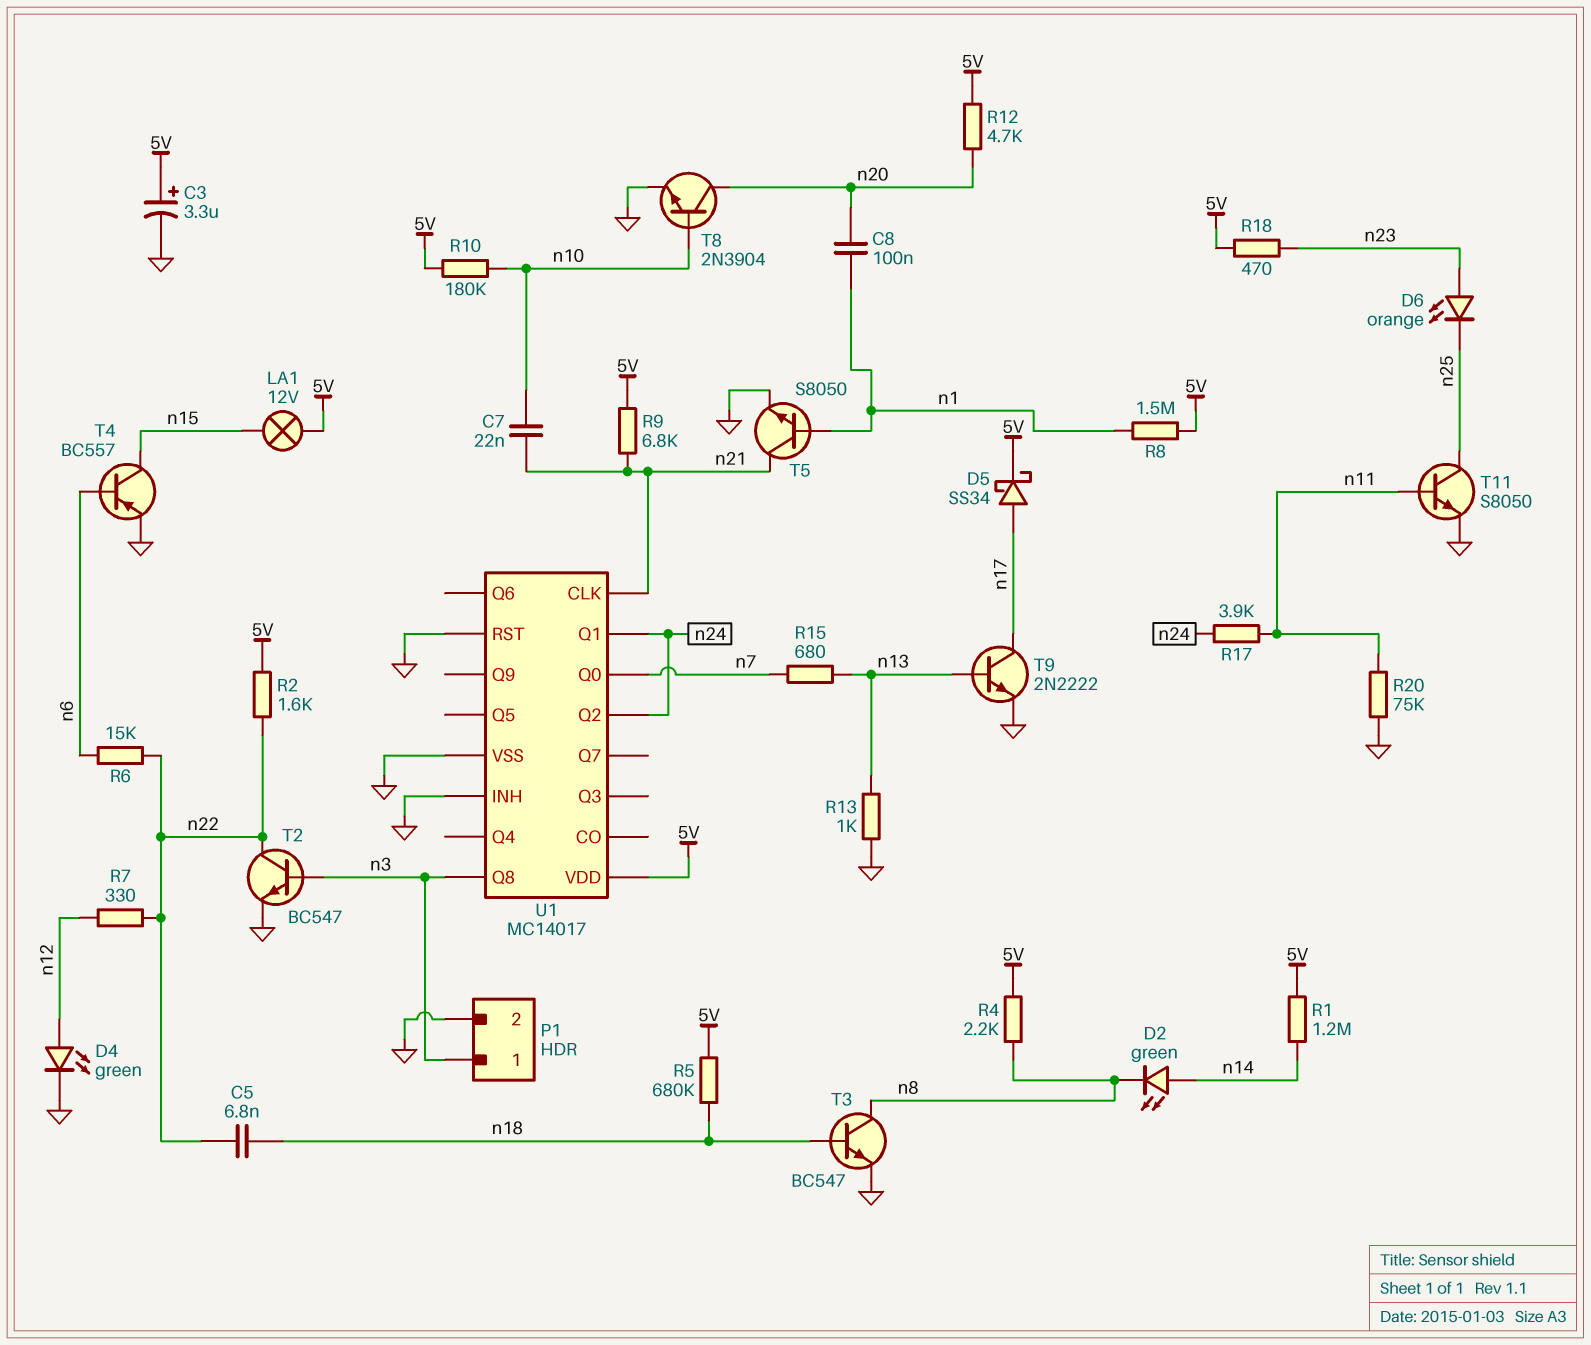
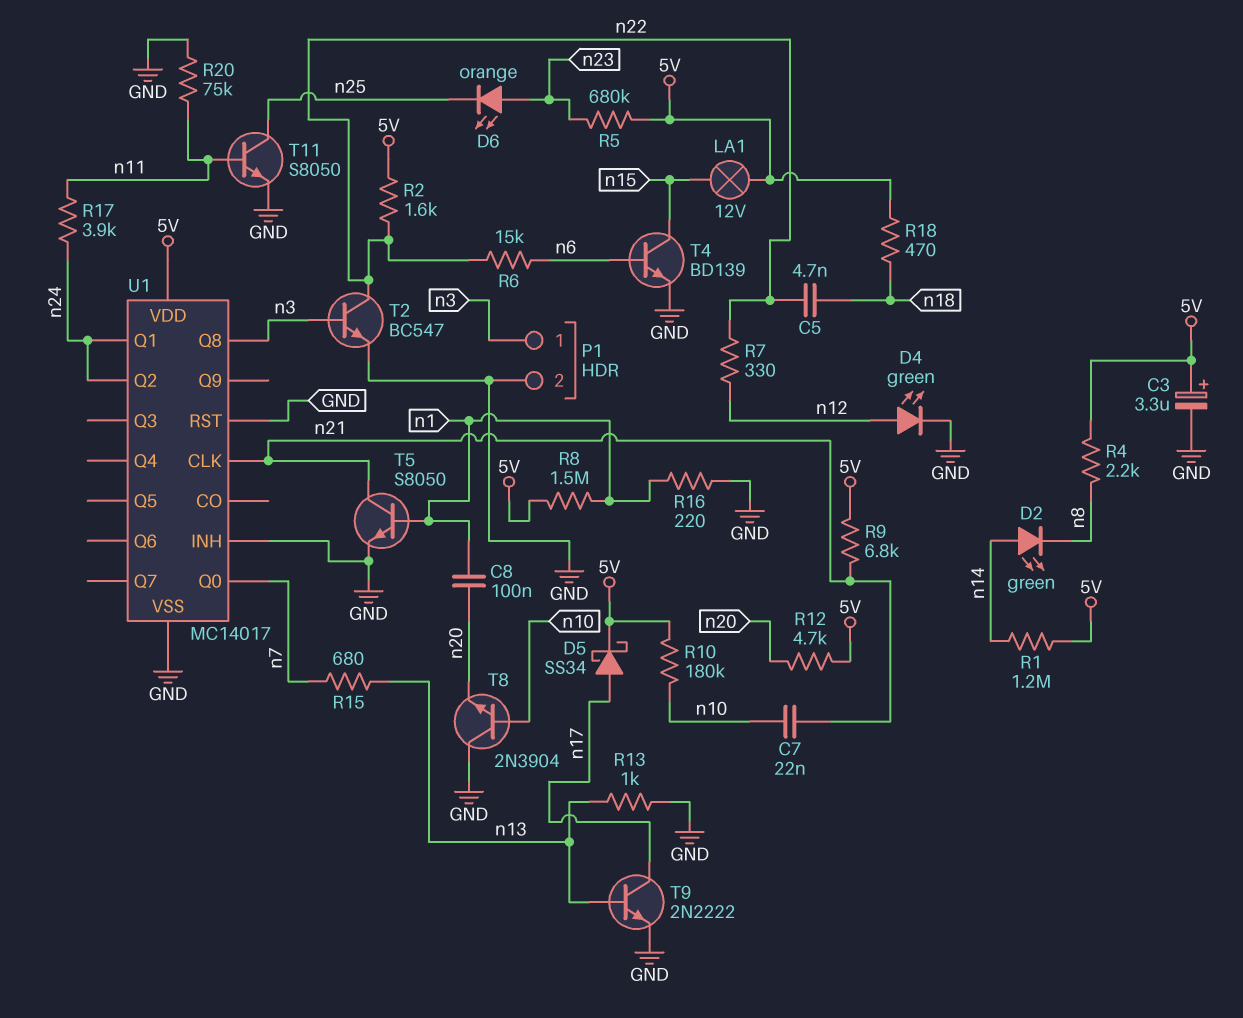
C5: 6.8nF (n18, n22) -> 4.7nF (n18, n22)
R5: 680k (5V, n18) -> 680k (5V, n23)
R16: none -> 220 (GND, n1)
R18: 470 (5V, n23) -> 470 (5V, n18)
T3: NPN BC547 (B n18, C n8, E GND) -> none
T4: PNP BC557 (B n6, C n15, E GND) -> NPN BD139 (B n6, C n15, E GND)
T8: NPN 2N3904 (B n10, C n20, E GND) -> NPN 2N3904 (B n10, C GND, E n20)

